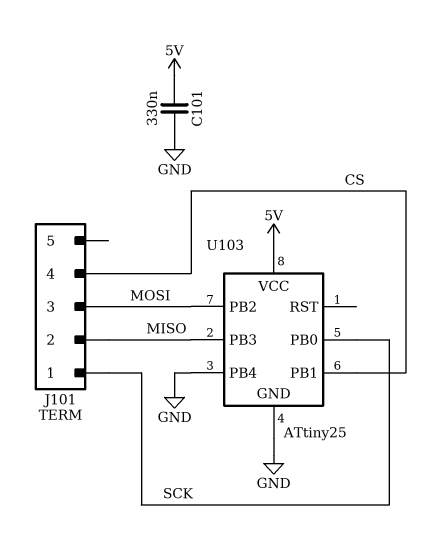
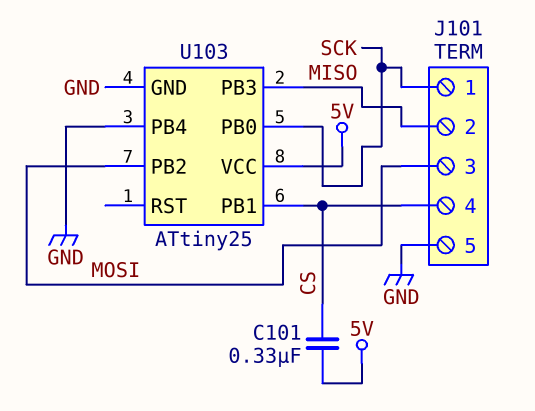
C101: 330nF (5V, GND) -> 330nF (5V, CS)
J101 pin 5: none -> GND

